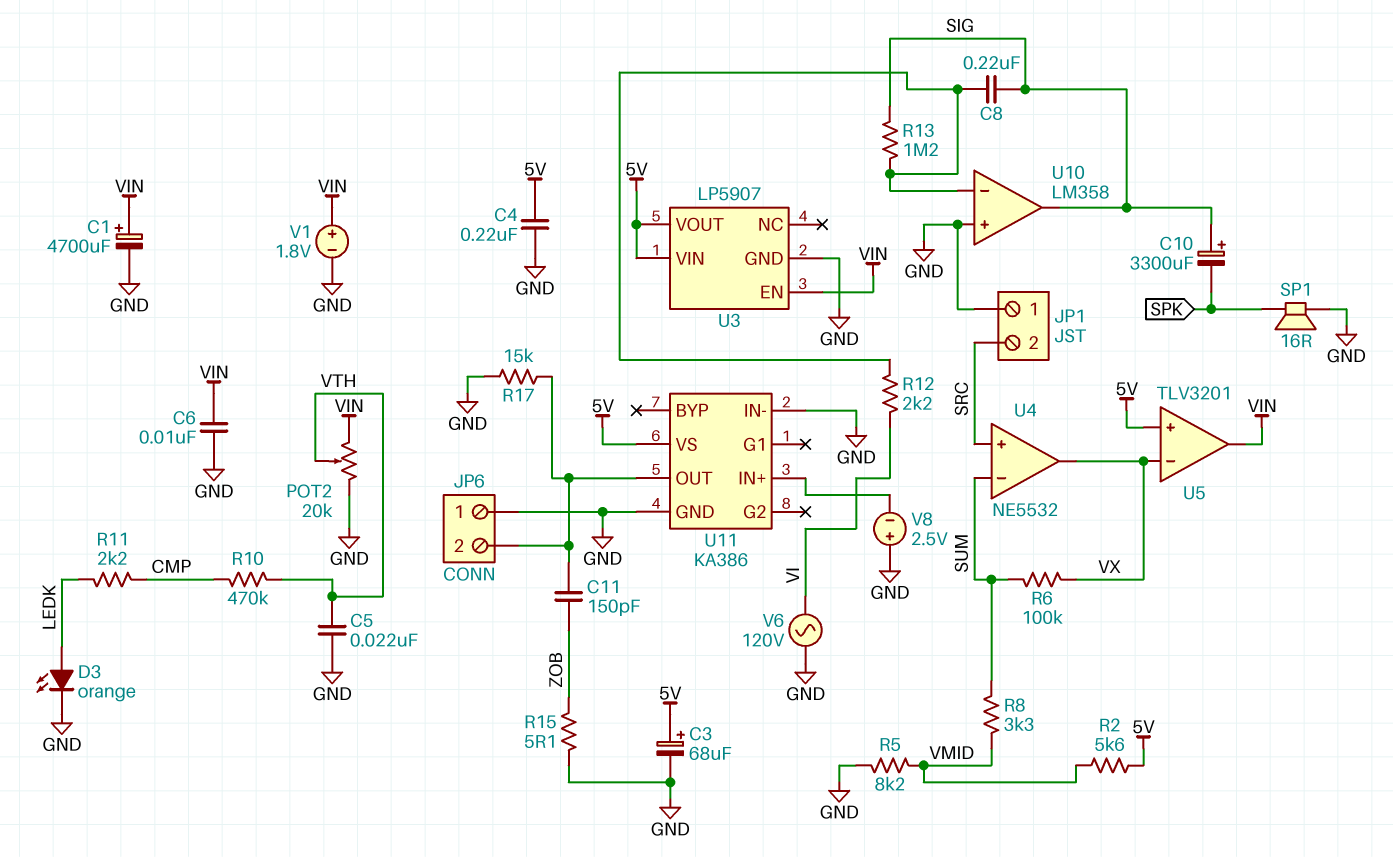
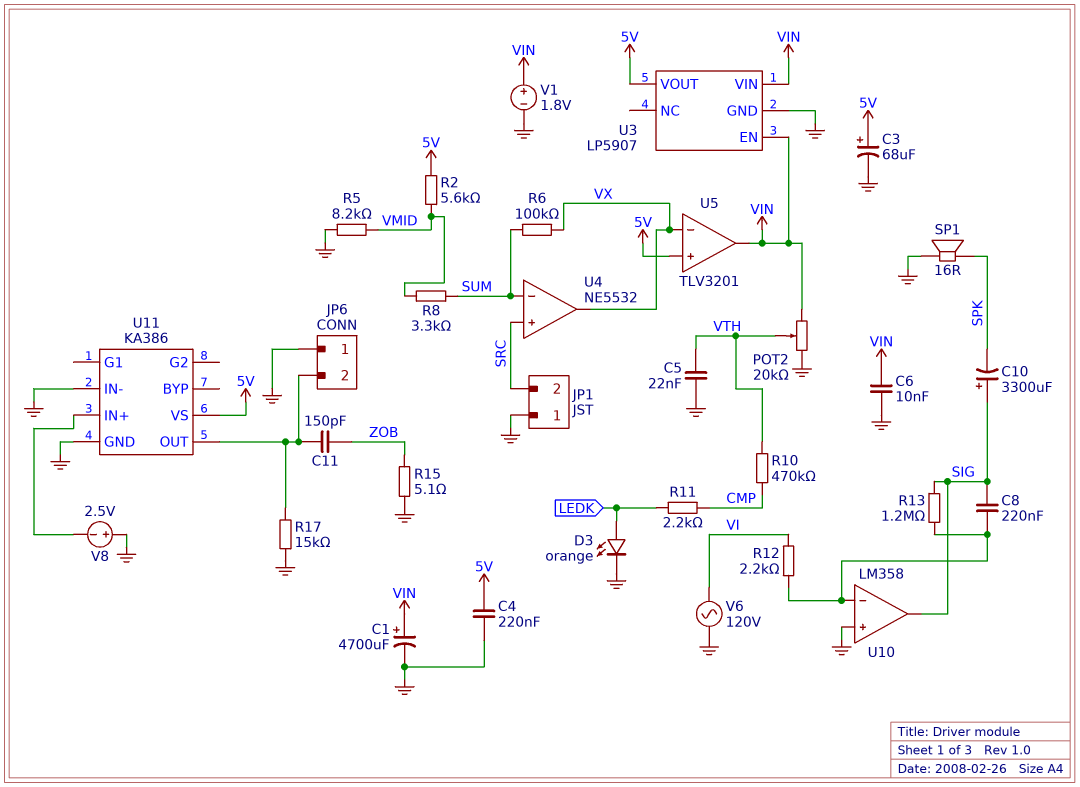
U3 pin VIN: 5V -> VIN

